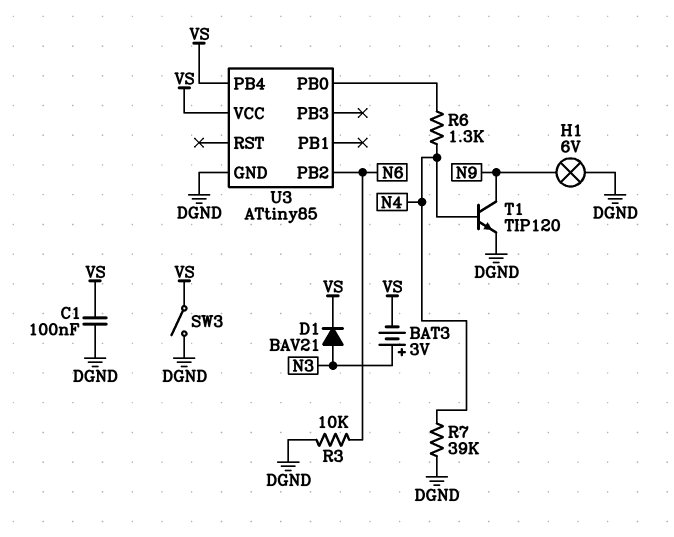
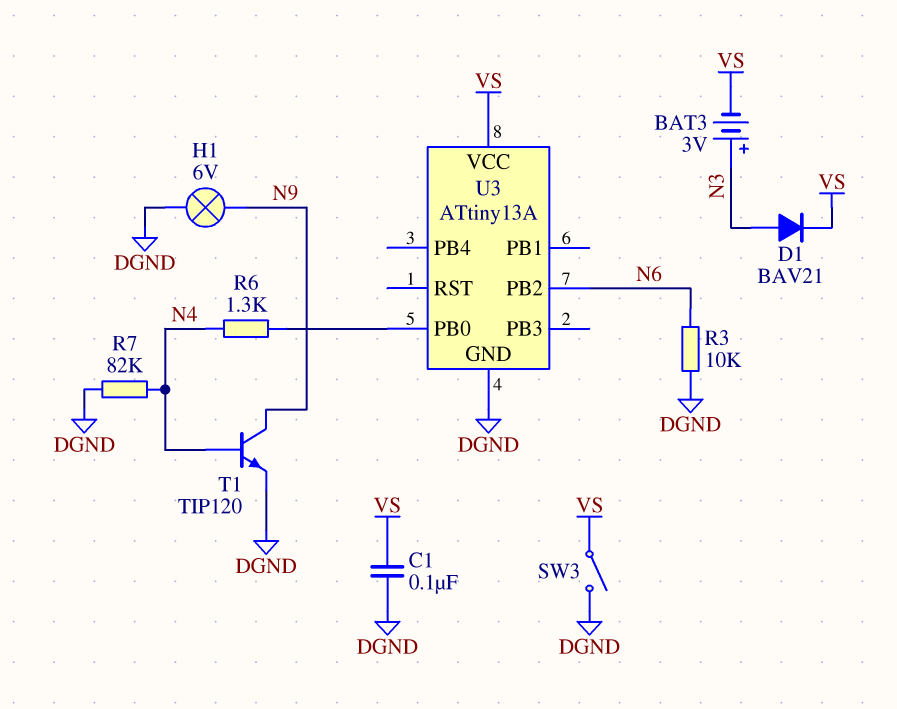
R7: 39k (DGND, N4) -> 82k (DGND, N4)
U3: ATtiny85 -> ATtiny13A
U3 pin PB4: VS -> none

